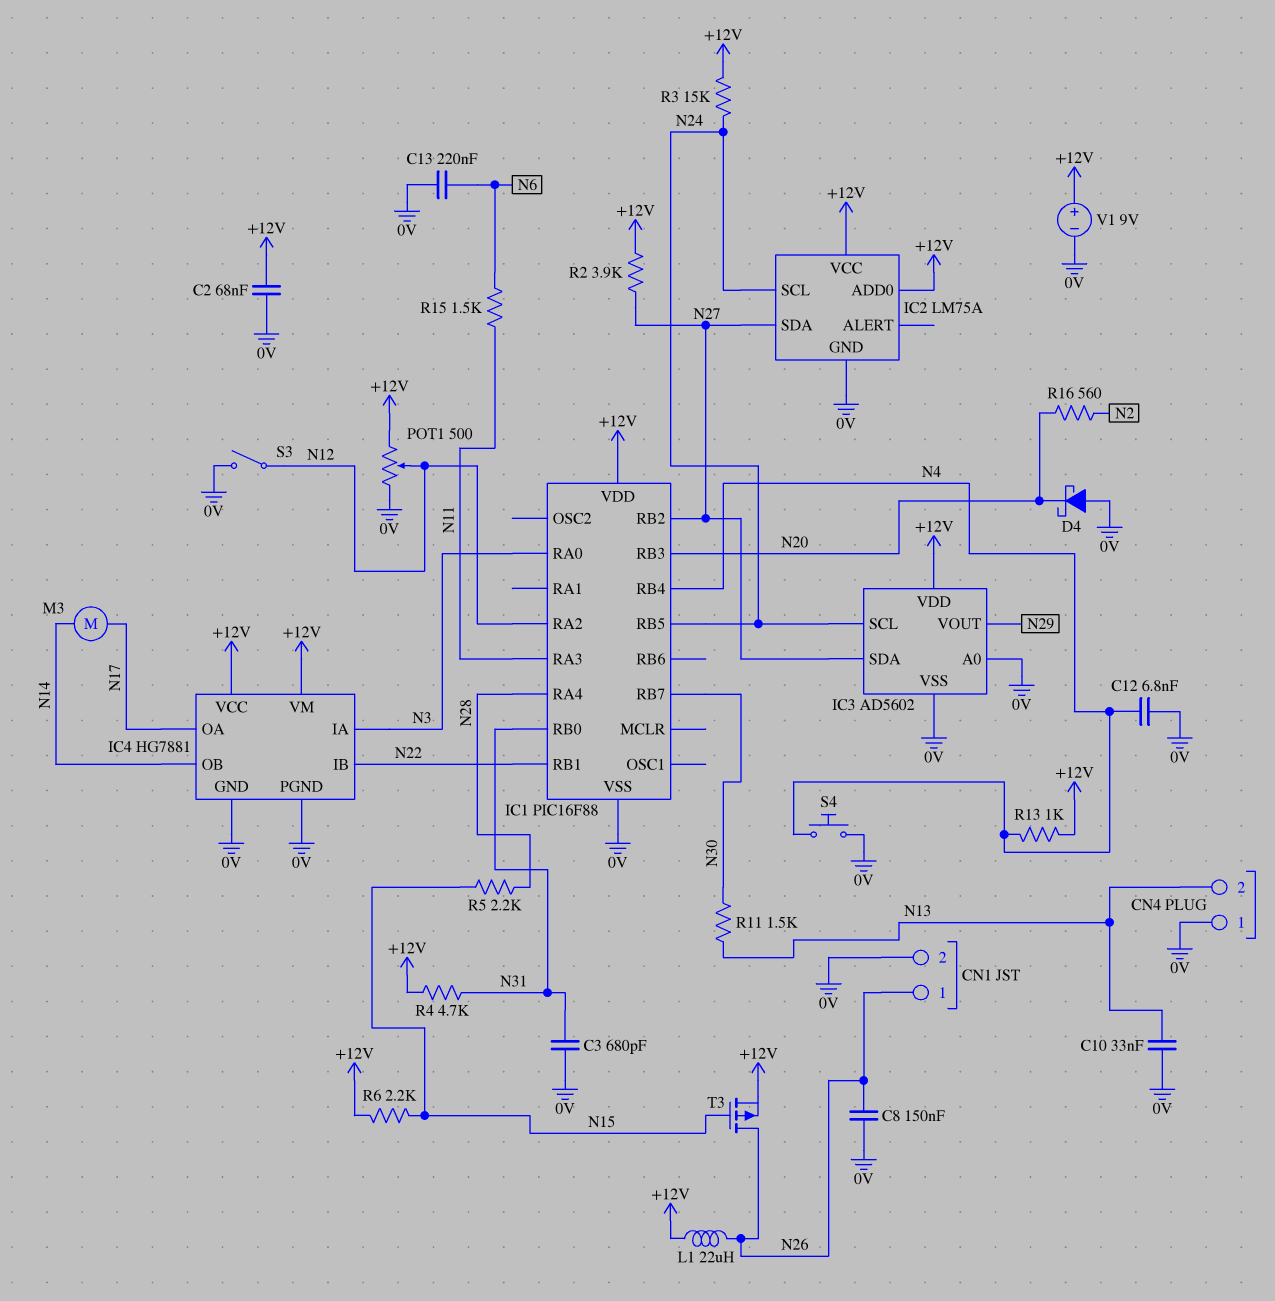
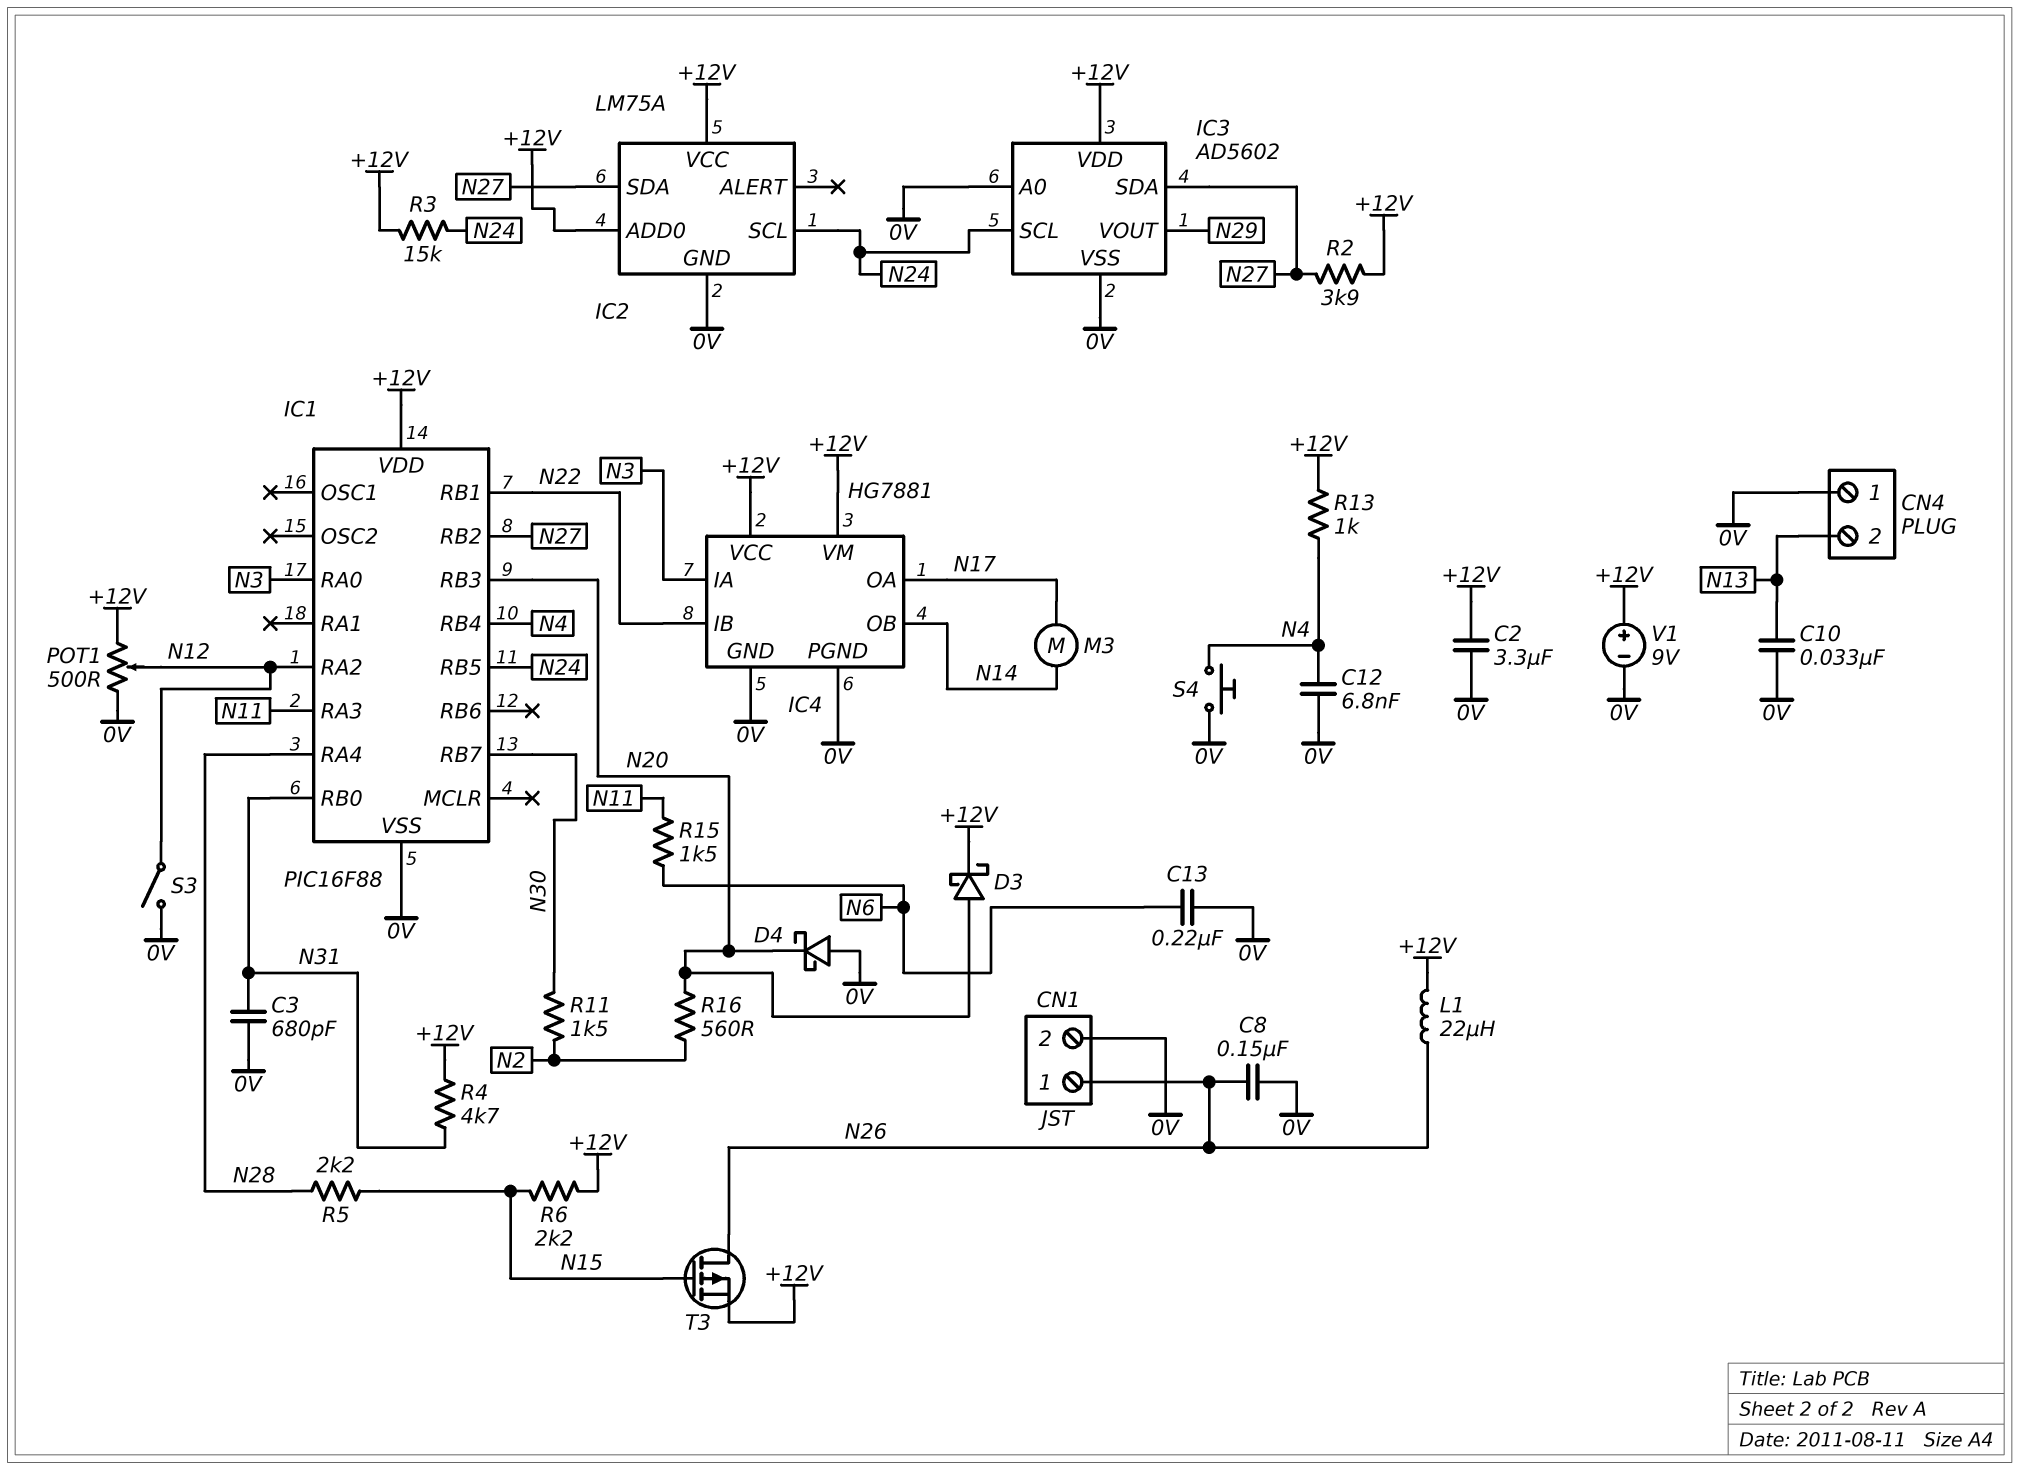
C2: 68nF (+12V, 0V) -> 3.3uF (+12V, 0V)
D3: none -> schottky (A N20, K +12V)
R11: 1.5k (N13, N30) -> 1.5k (N2, N30)

